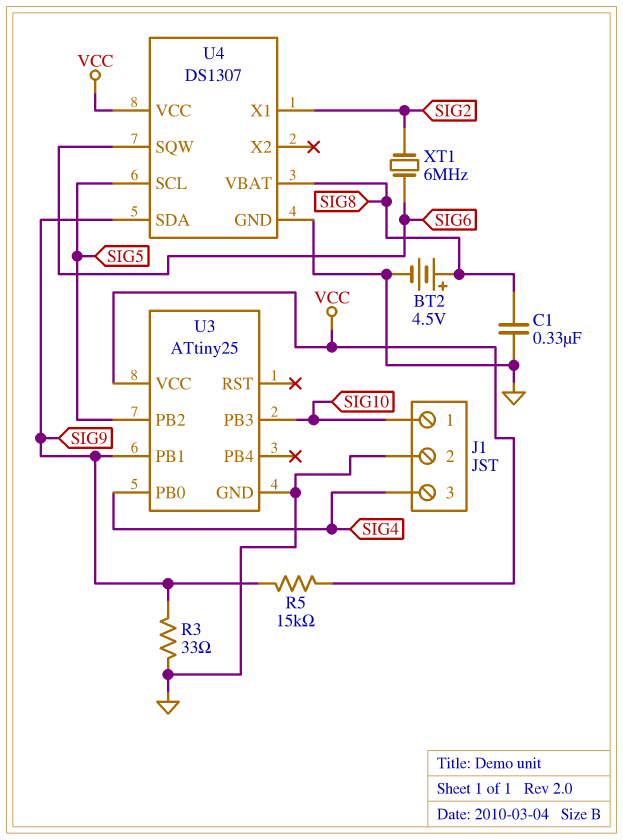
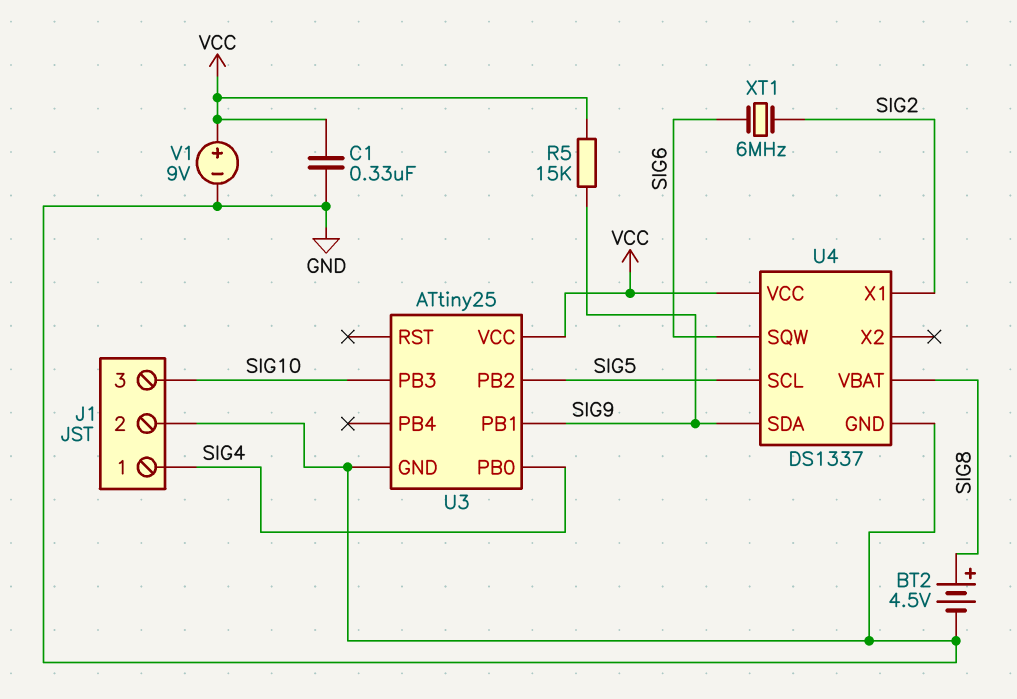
C1: 330nF (GND, SIG8) -> 330nF (GND, VCC)
J1 pin 1: SIG10 -> SIG4
J1 pin 3: SIG4 -> SIG10
R3: 33 (GND, SIG9) -> none
U4: DS1307 -> DS1337
V1: none -> 9V (plus VCC, minus GND)

